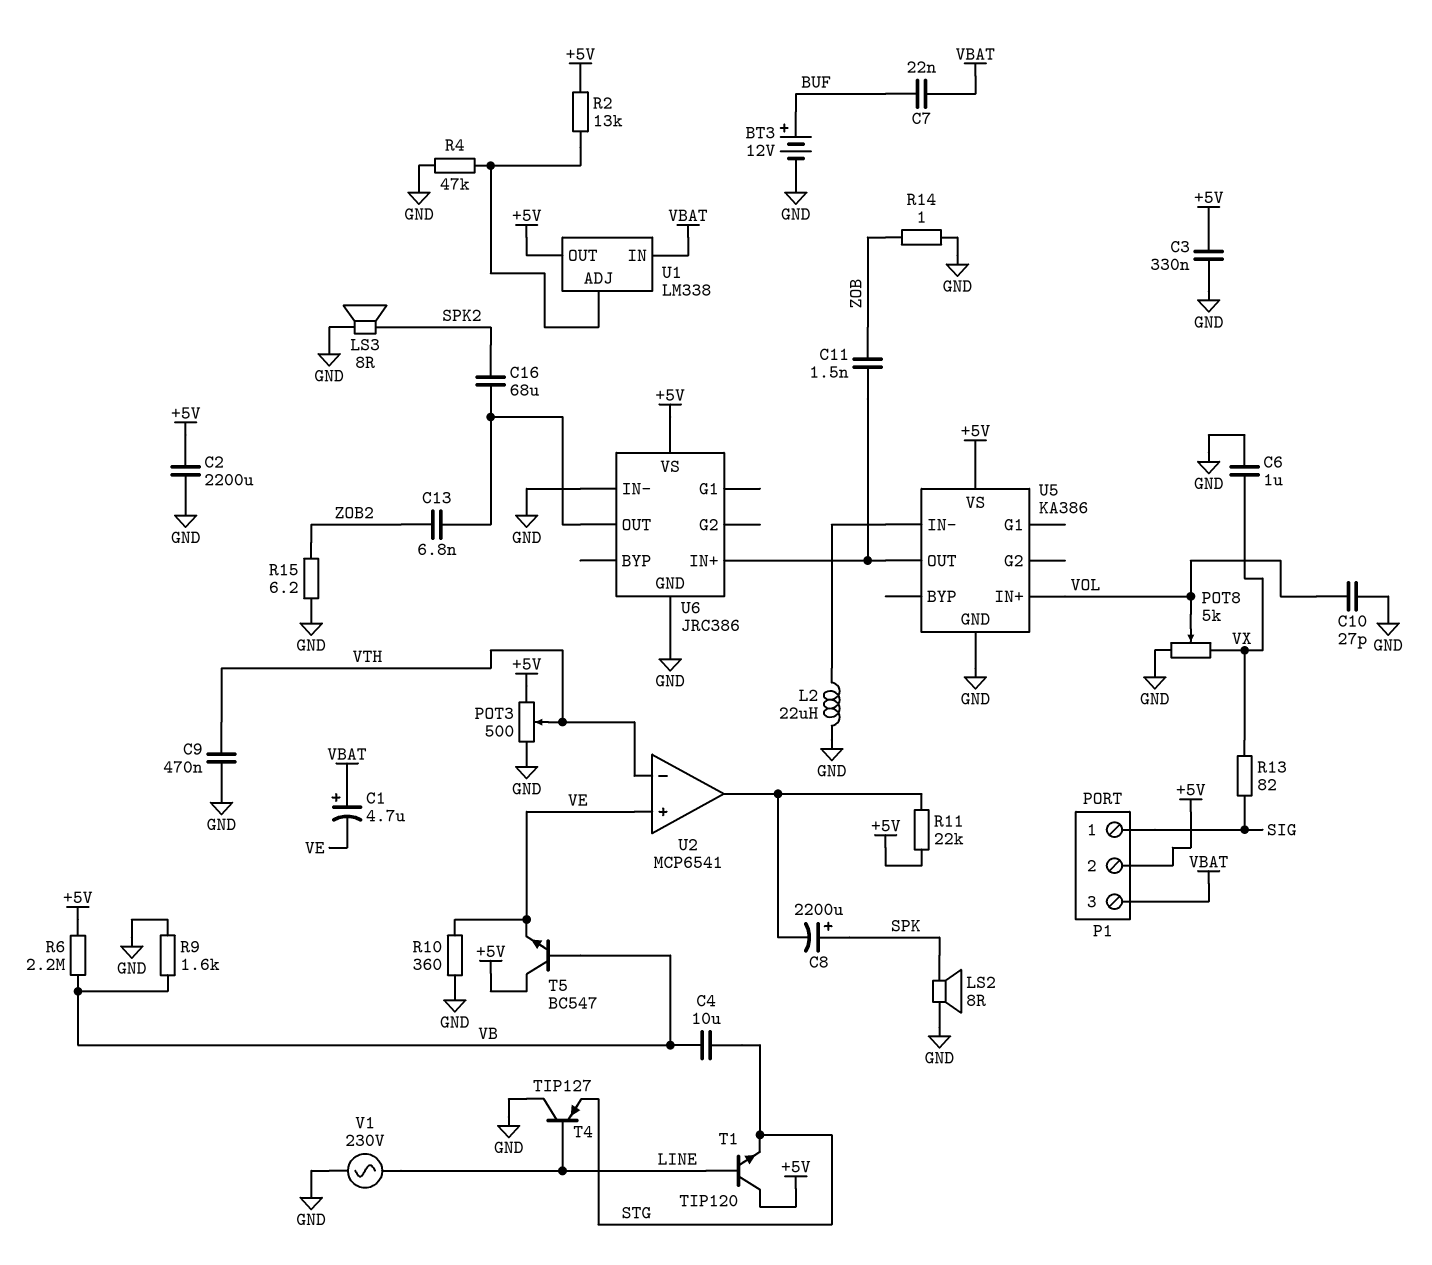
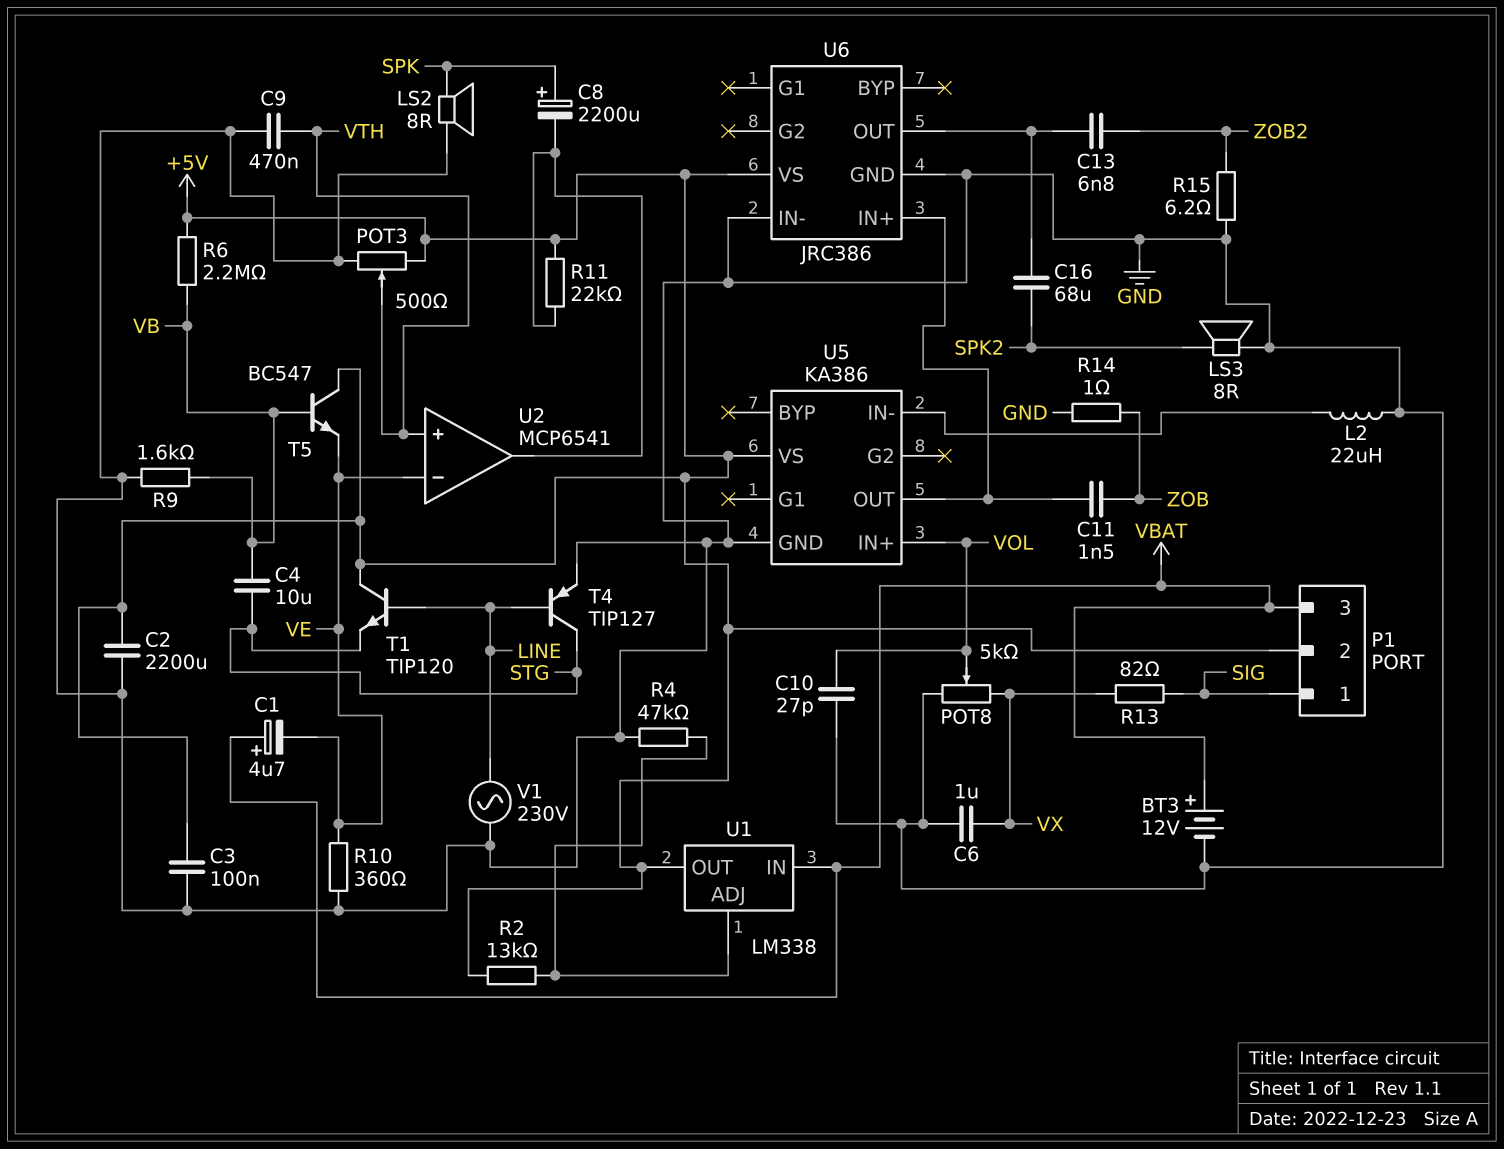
BT3: 12V (plus BUF, minus GND) -> 12V (plus VBAT, minus GND)
C3: 330nF (+5V, GND) -> 100nF (+5V, GND)
C7: 22nF (BUF, VBAT) -> none
T4: PNP TIP127 (B LINE, C GND, E STG) -> PNP TIP127 (B LINE, C STG, E GND)
U2 pin in+: VE -> VTH
U2 pin in-: VTH -> VE

